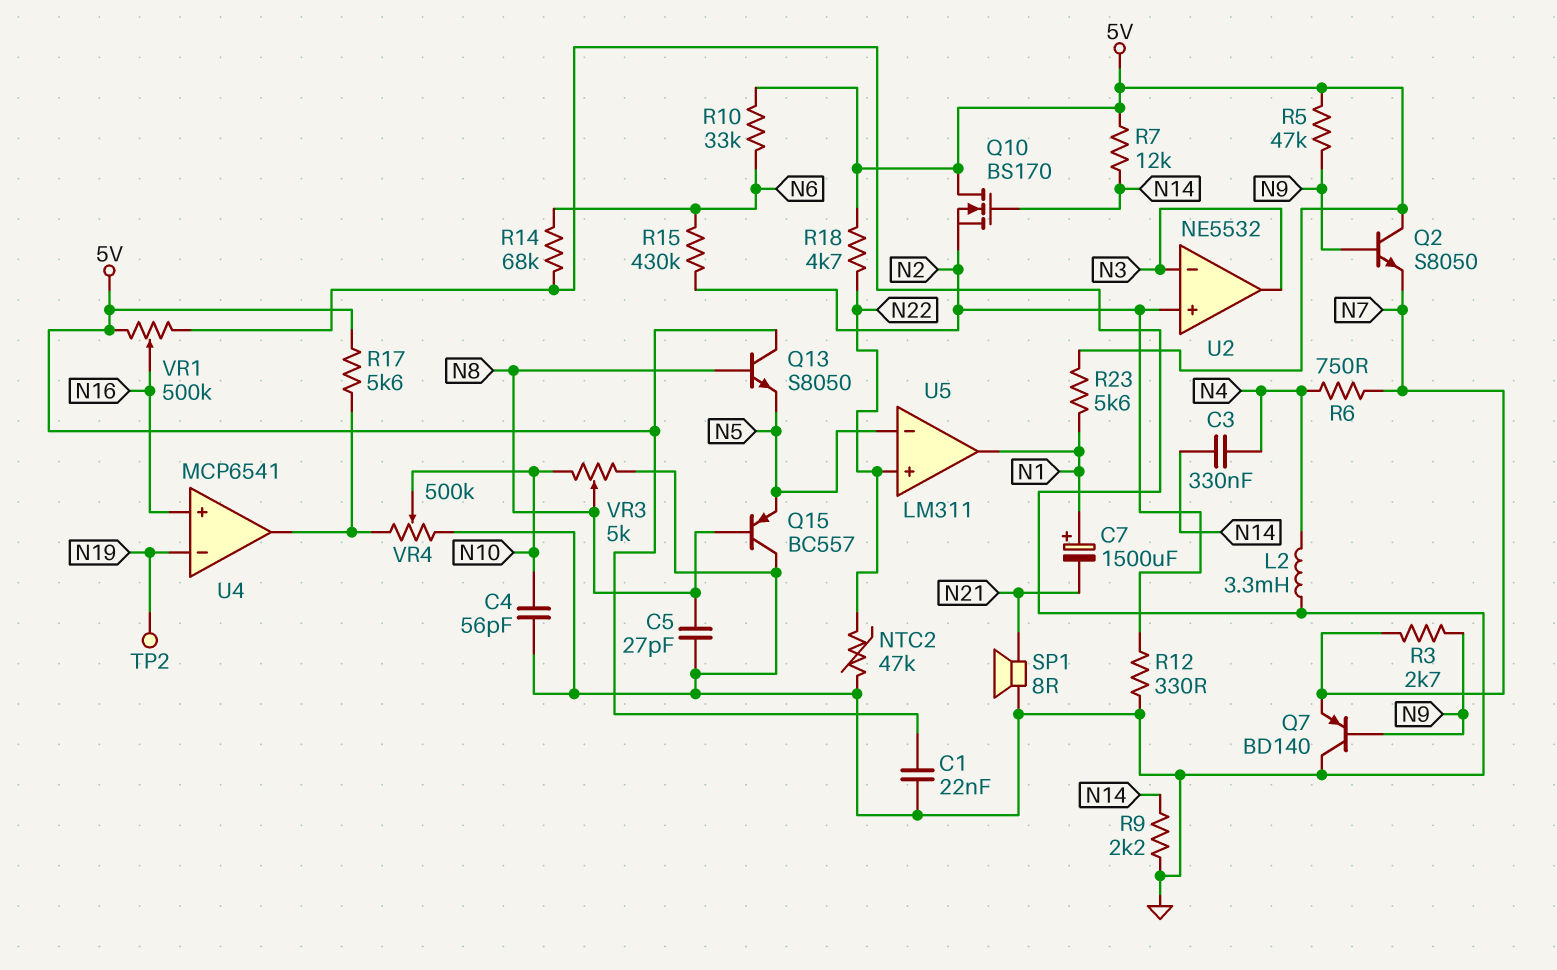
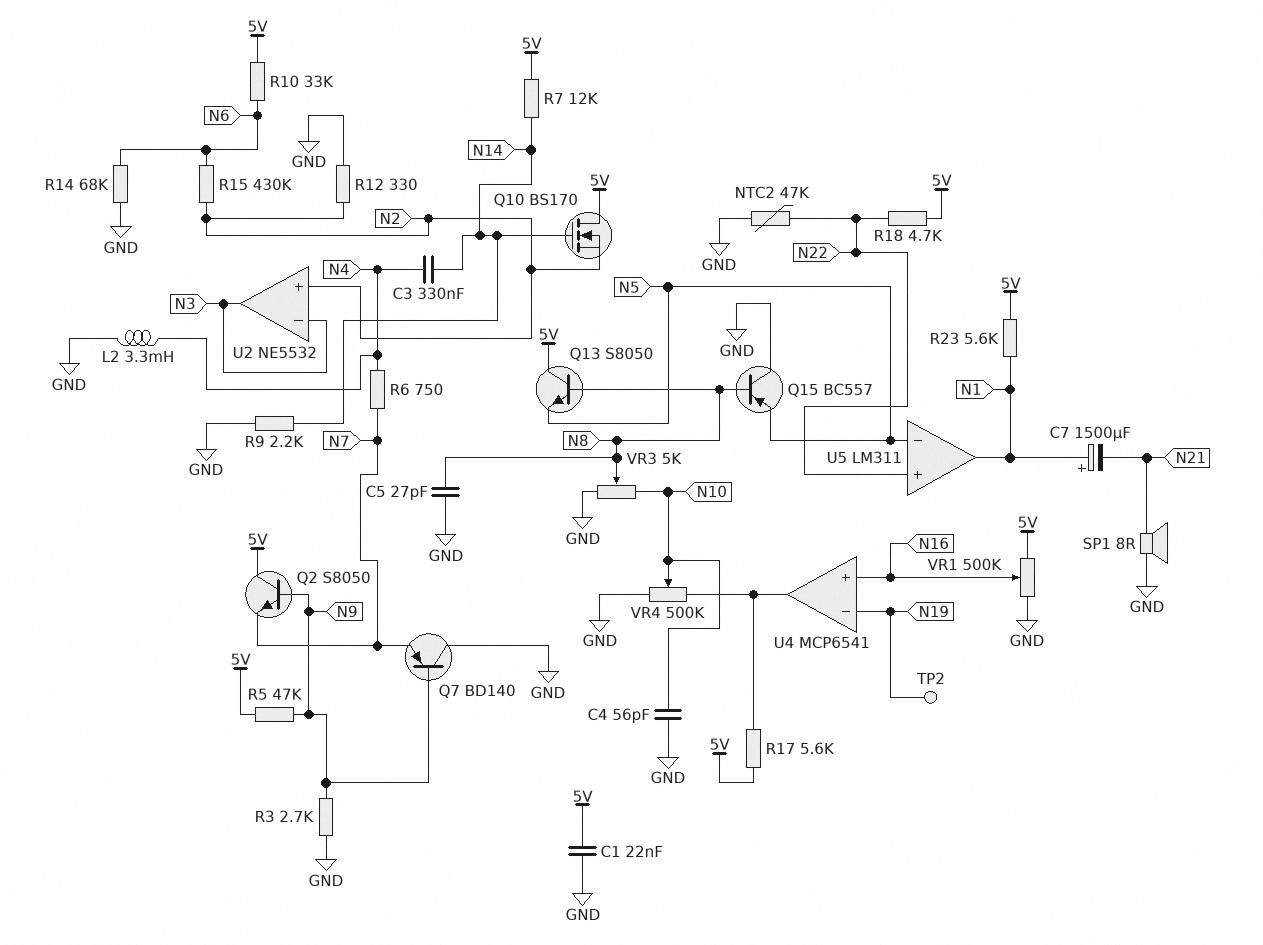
R3: 2.7k (N7, N9) -> 2.7k (GND, N9)

